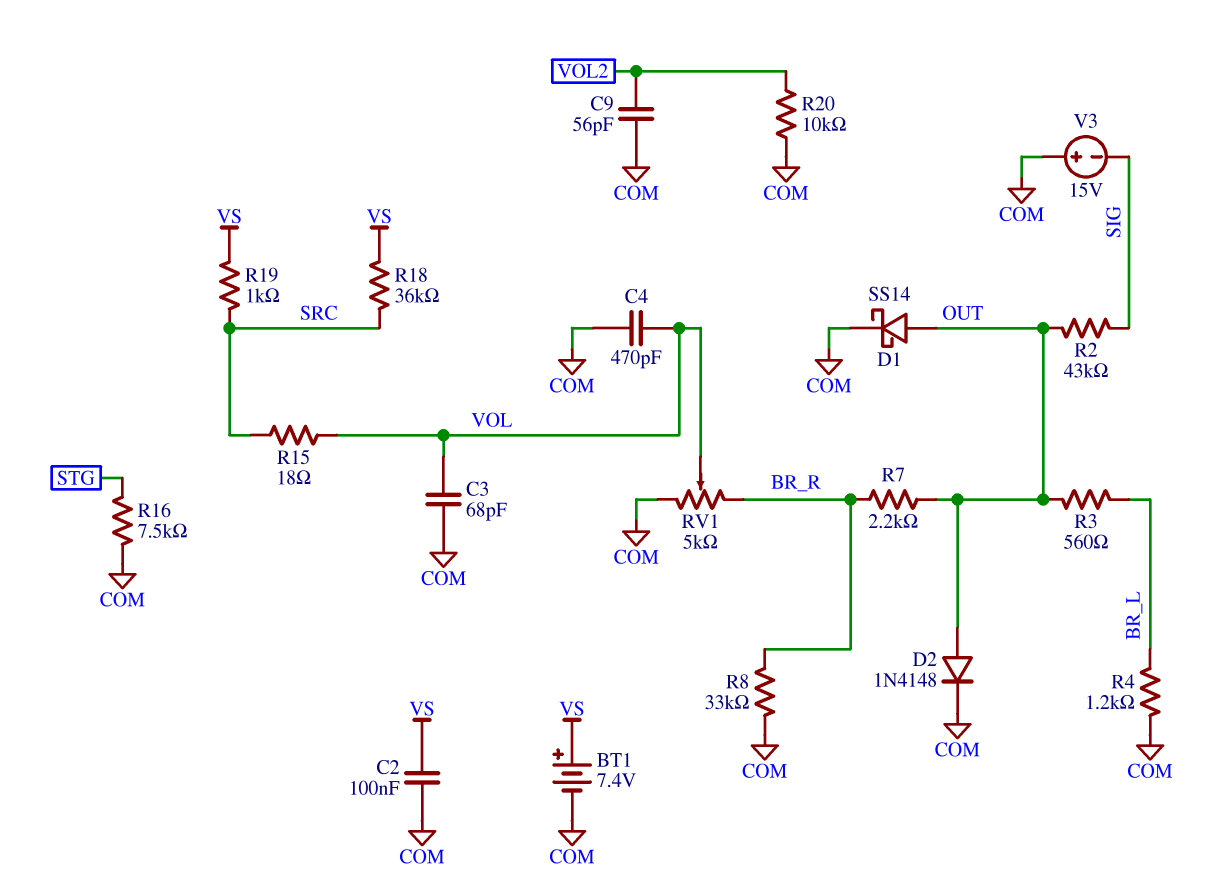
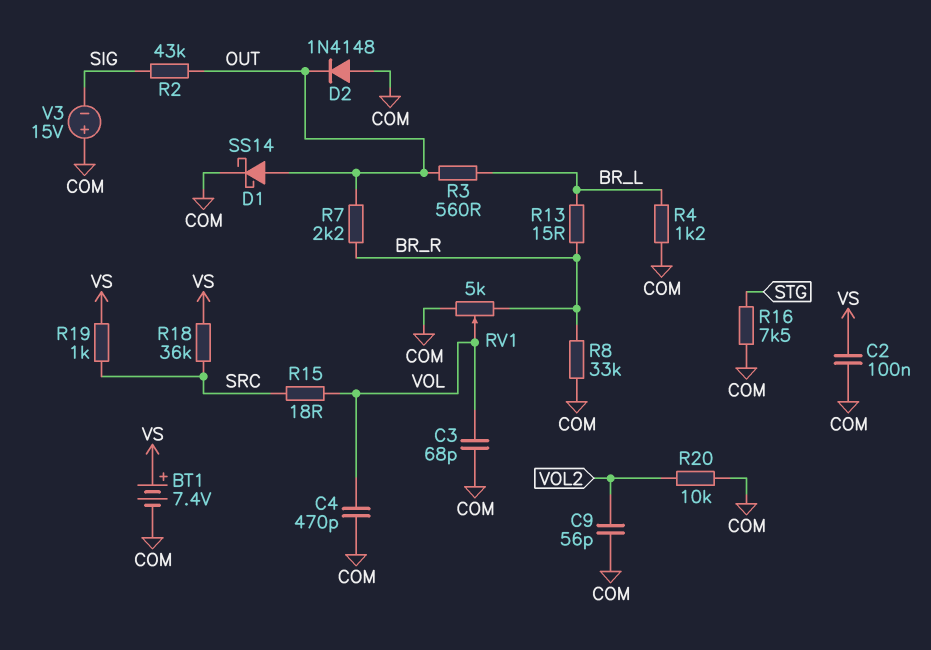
D2: diode 1N4148 (A OUT, K COM) -> diode 1N4148 (A COM, K OUT)
R13: none -> 15 (BR_L, BR_R)

